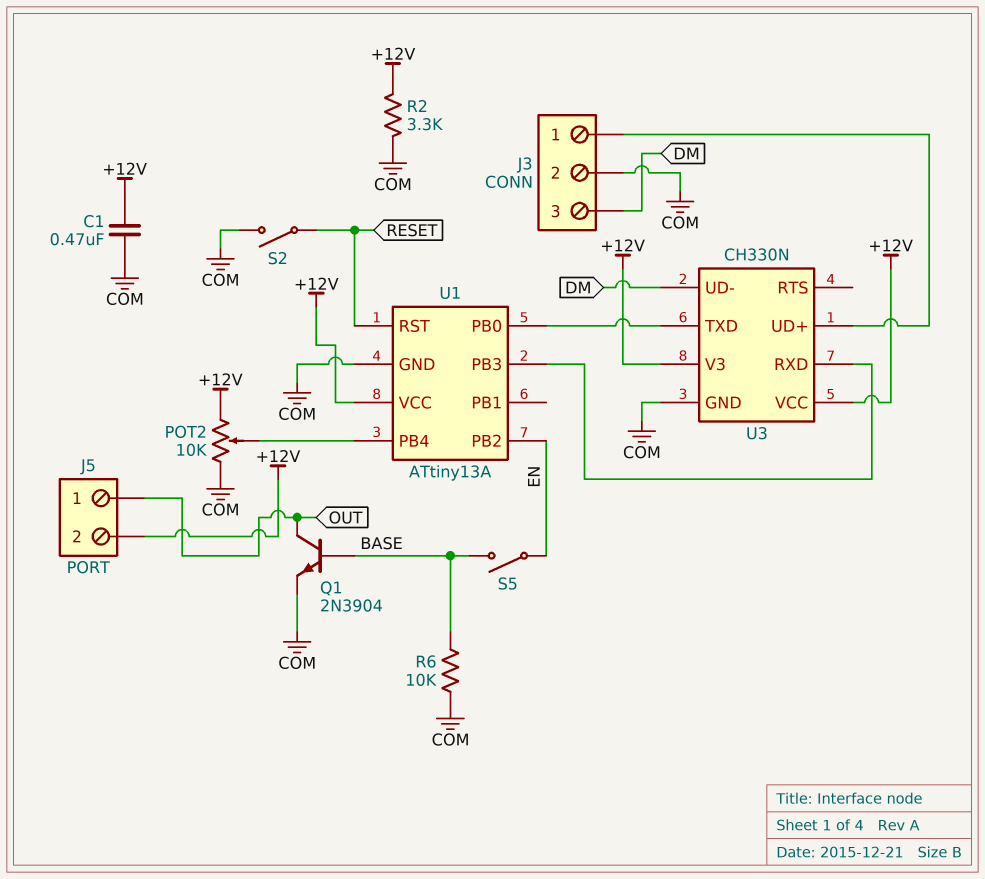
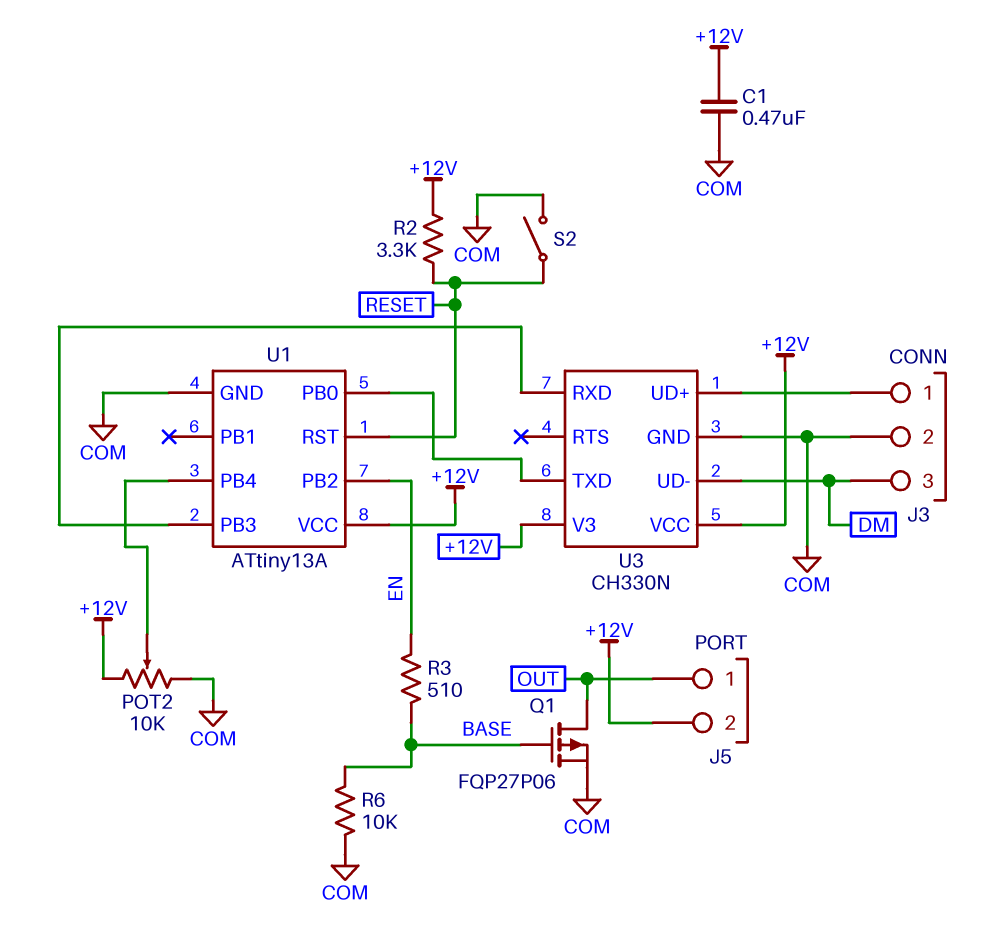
Q1: NPN 2N3904 (B BASE, C OUT, E COM) -> PMOS FQP27P06 (G BASE, D OUT, S COM)
R2: 3.3k (+12V, COM) -> 3.3k (+12V, RESET)
R3: none -> 510 (BASE, EN)
S5: switch (BASE, EN) -> none

